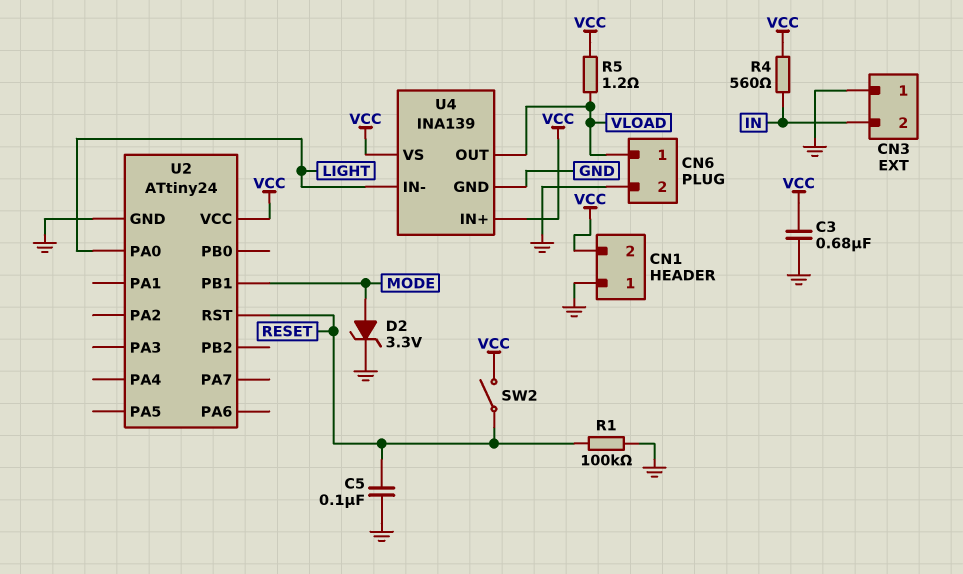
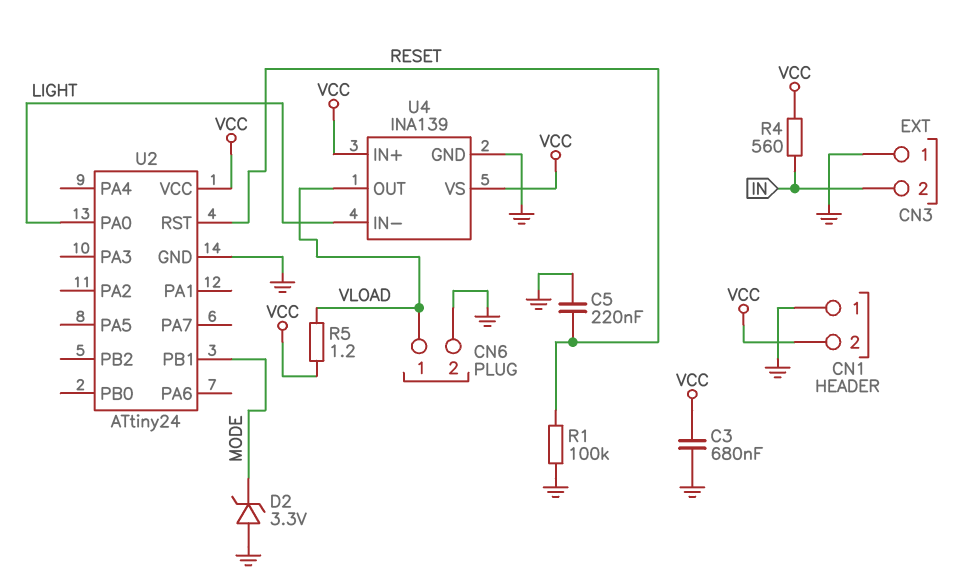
C5: 100nF (GND, RESET) -> 220nF (GND, RESET)
D2: zener 3.3V (A MODE, K GND) -> zener 3.3V (A GND, K MODE)
SW2: switch (RESET, VCC) -> none

